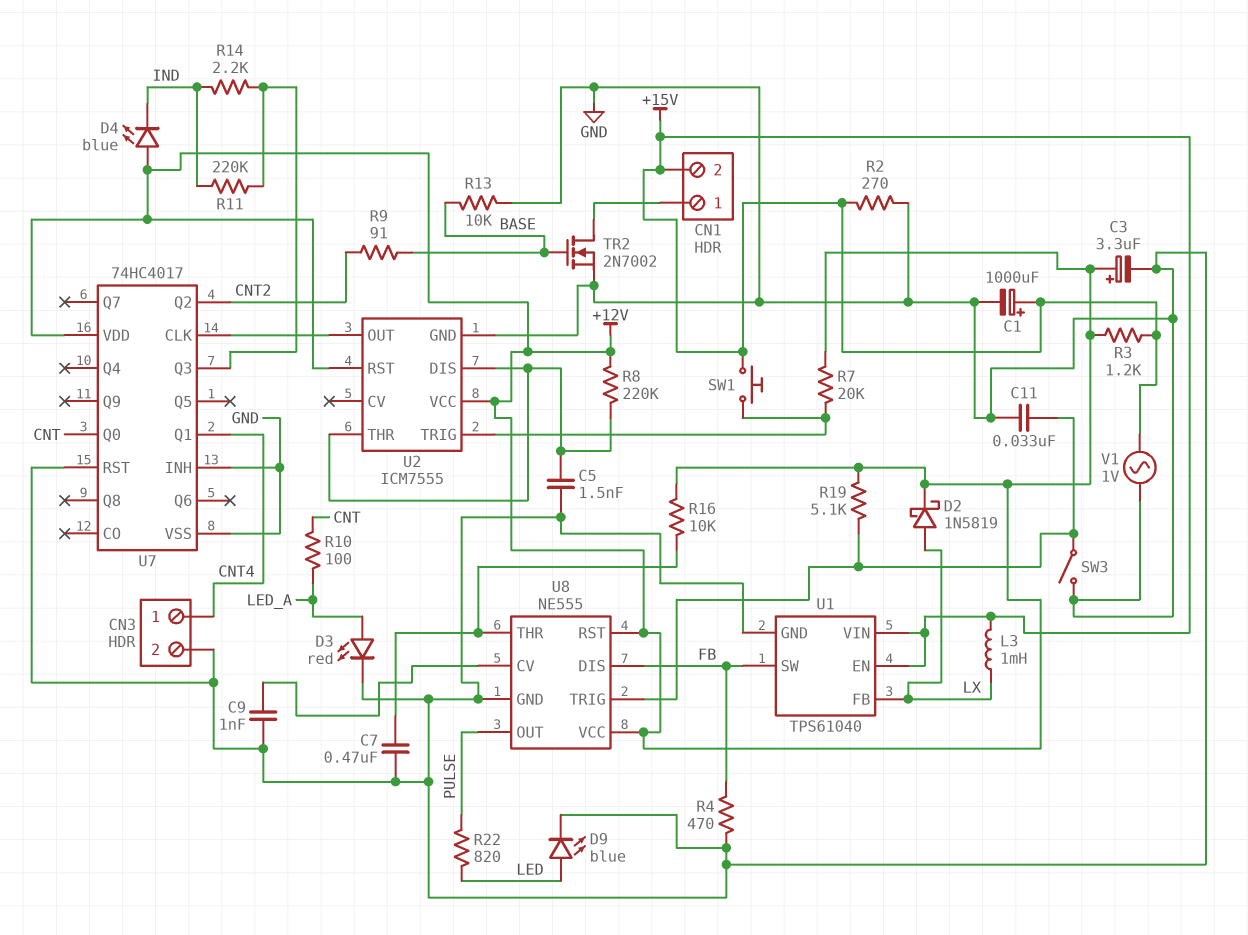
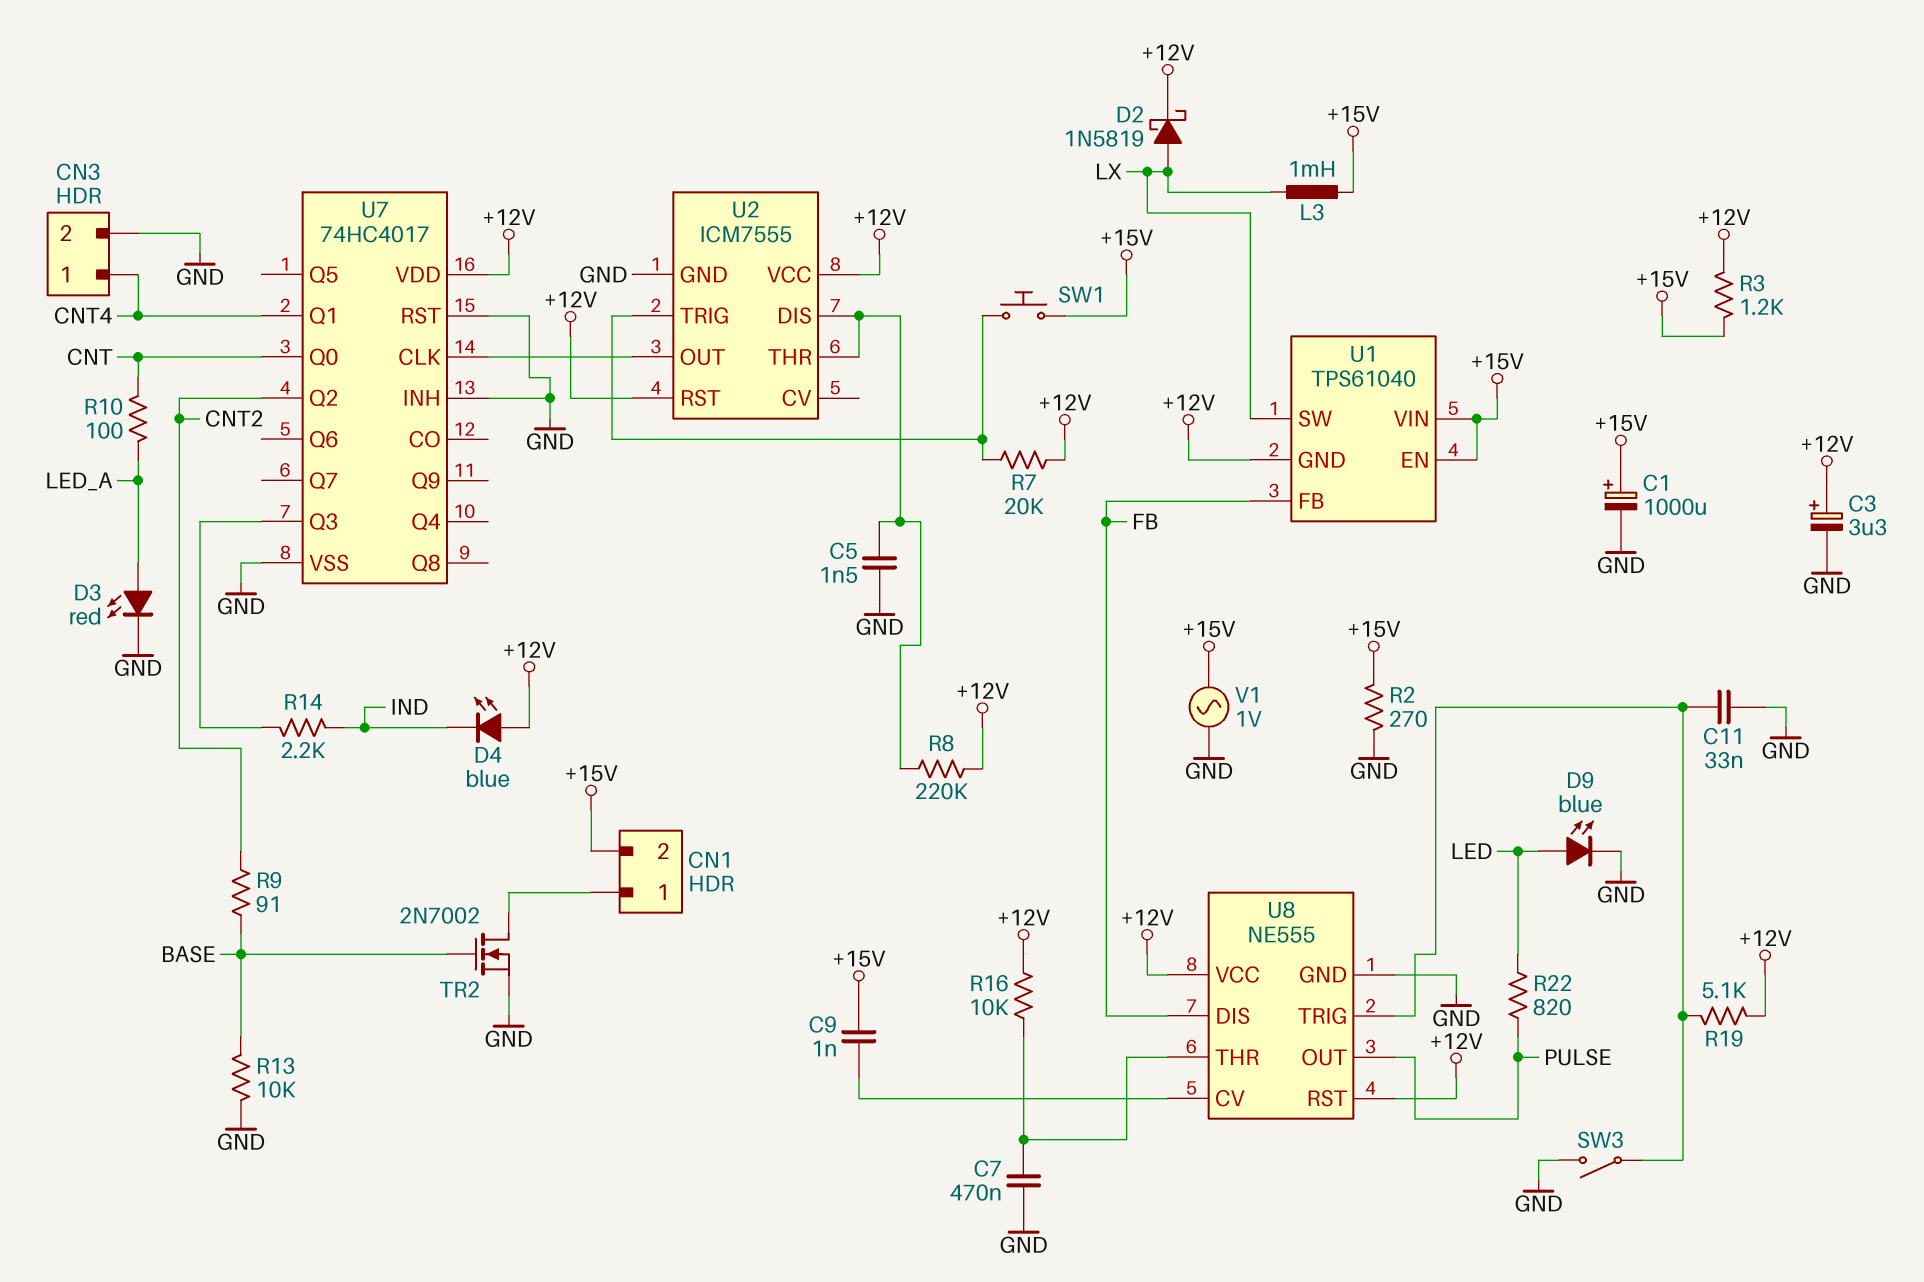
C9: 1nF (GND, U8/CV) -> 1nF (+15V, U8/CV)
R4: 470 (FB, GND) -> none
R11: 220k (IND, U7/Q3) -> none
U1 pin FB: LX -> FB
U1 pin GND: GND -> +12V
U1 pin SW: FB -> LX

